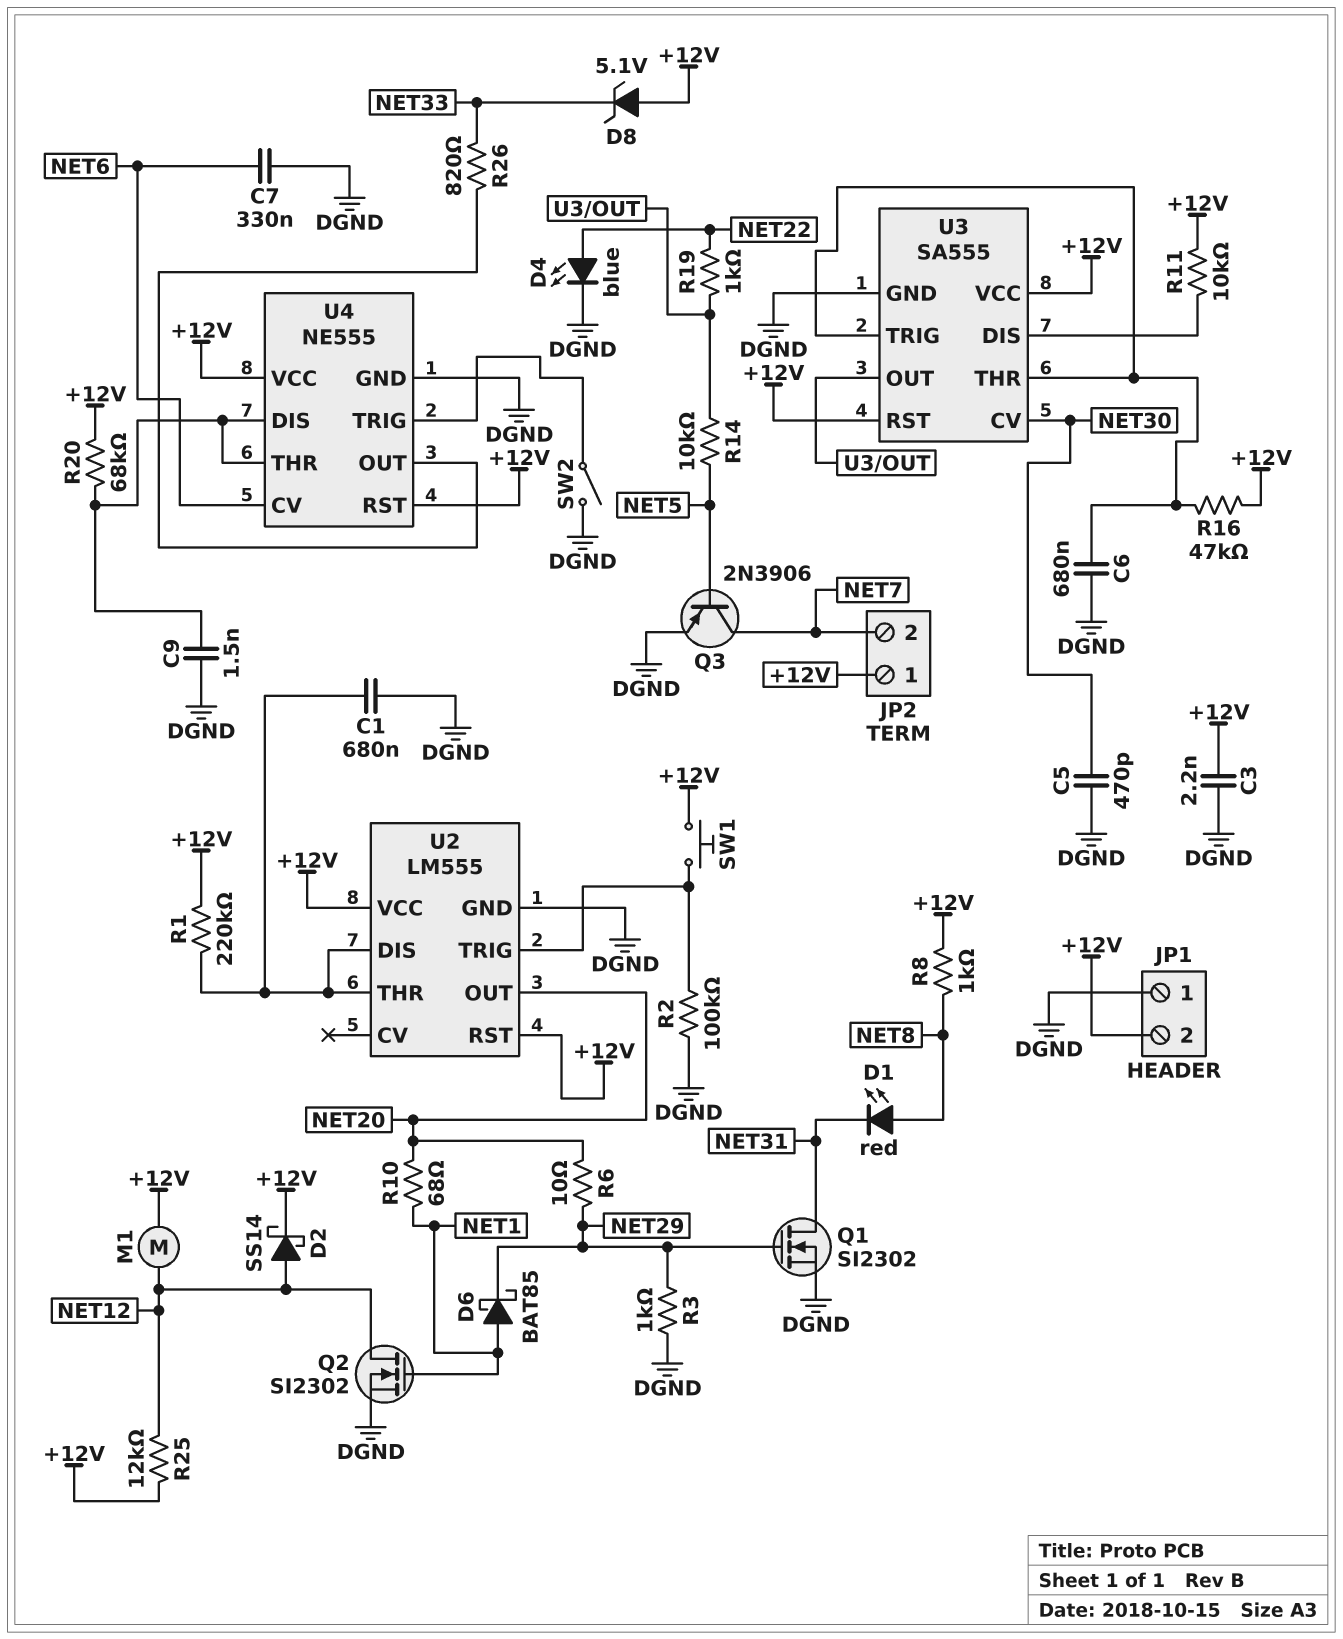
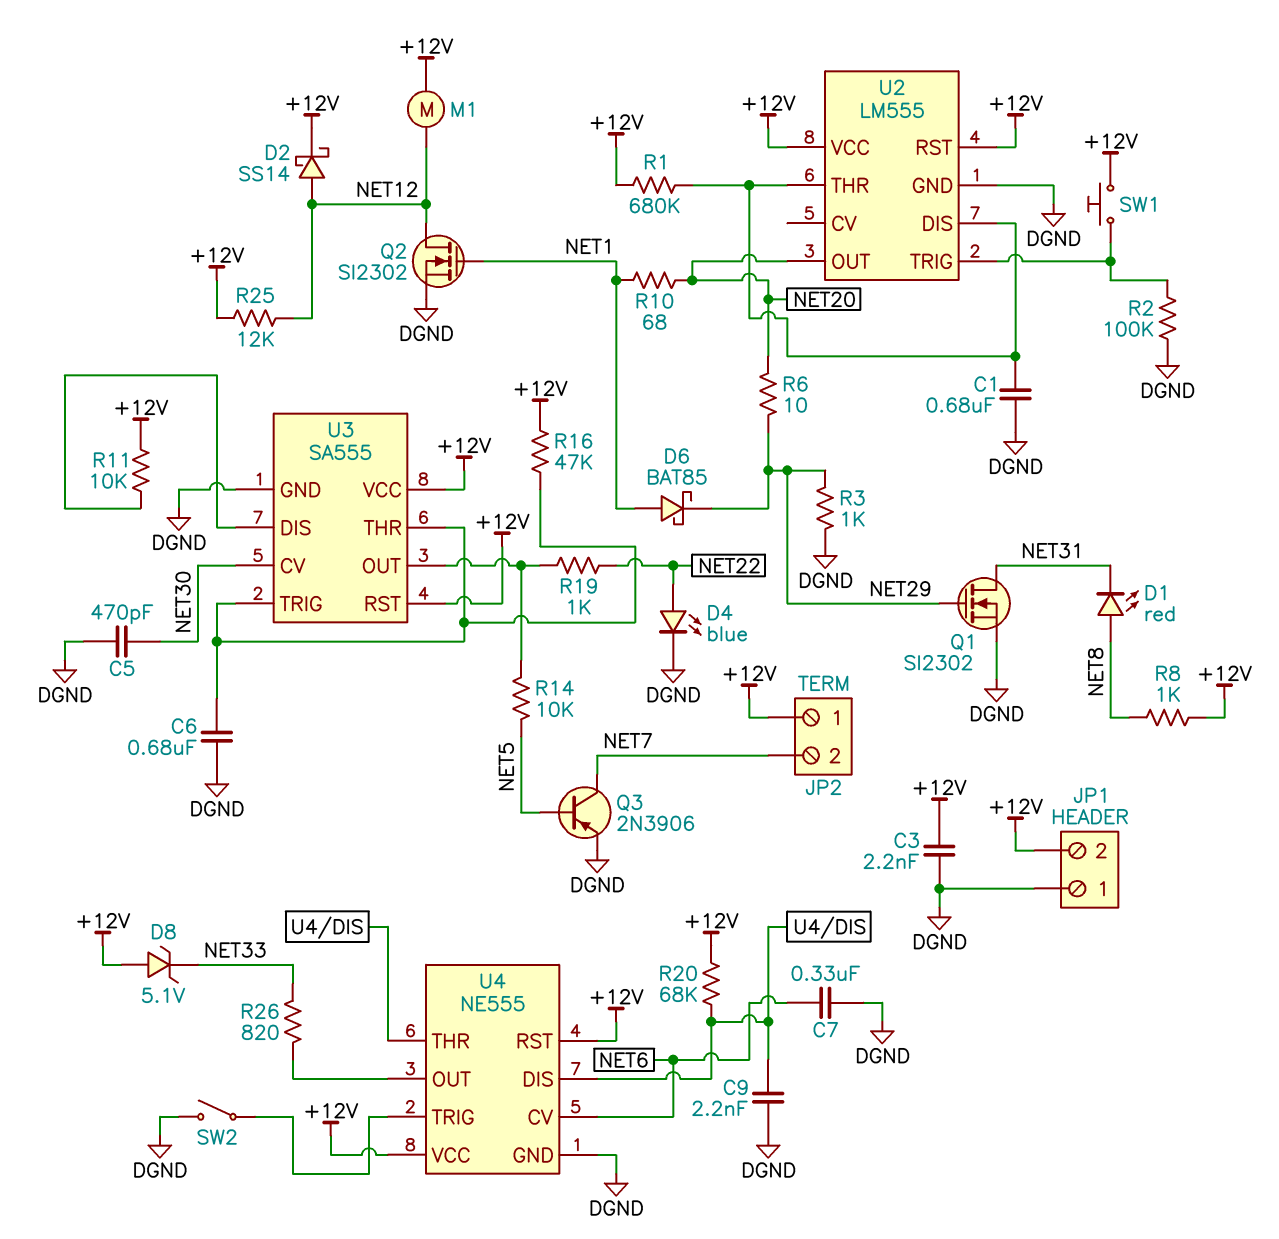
C9: 1.5nF (DGND, U4/DIS) -> 2.2nF (DGND, U4/DIS)
R1: 220k (+12V, U2/DIS) -> 680k (+12V, U2/DIS)

